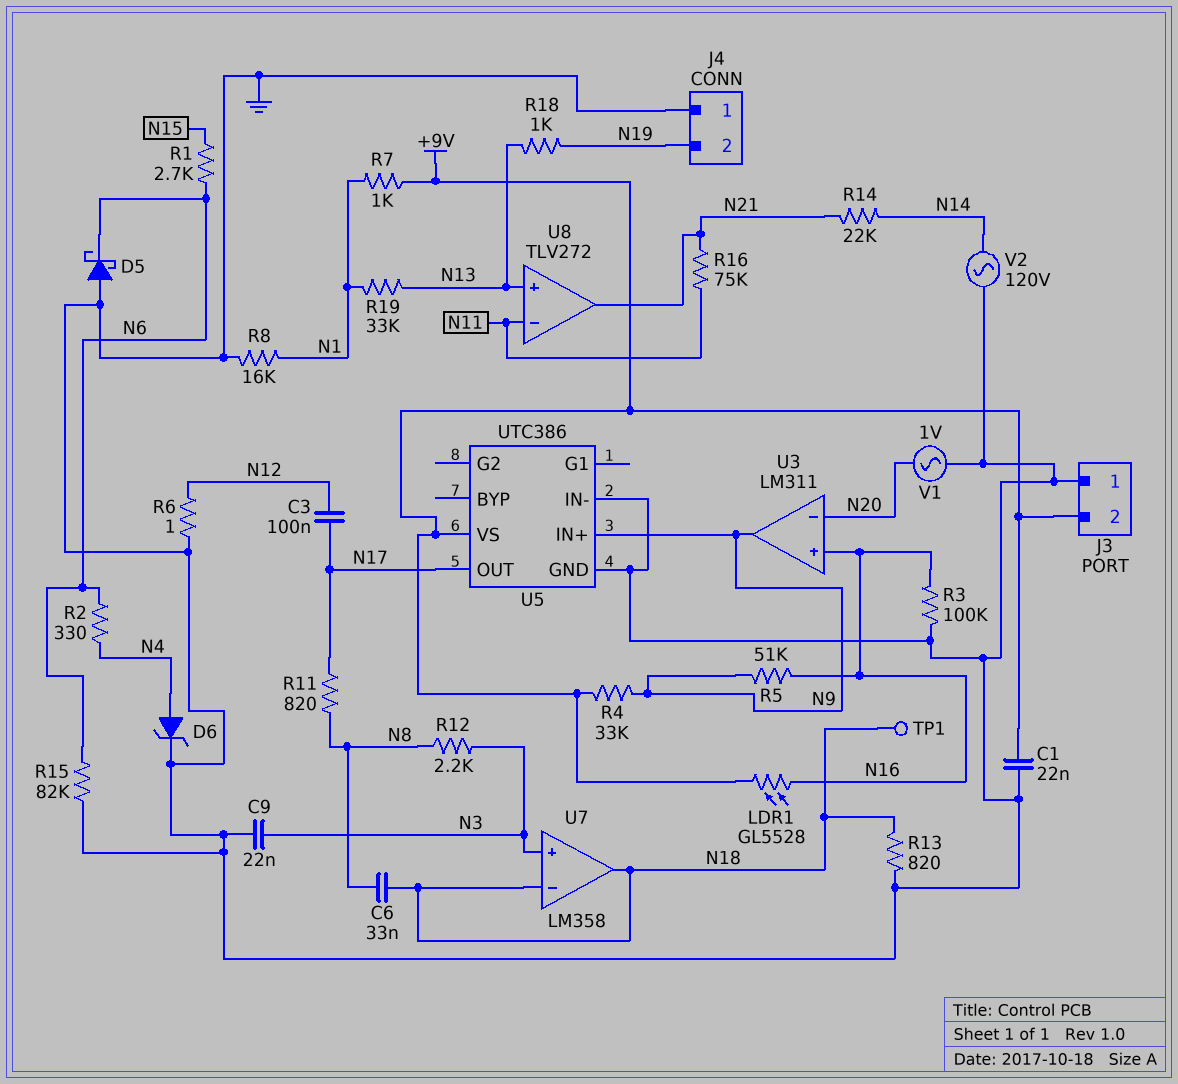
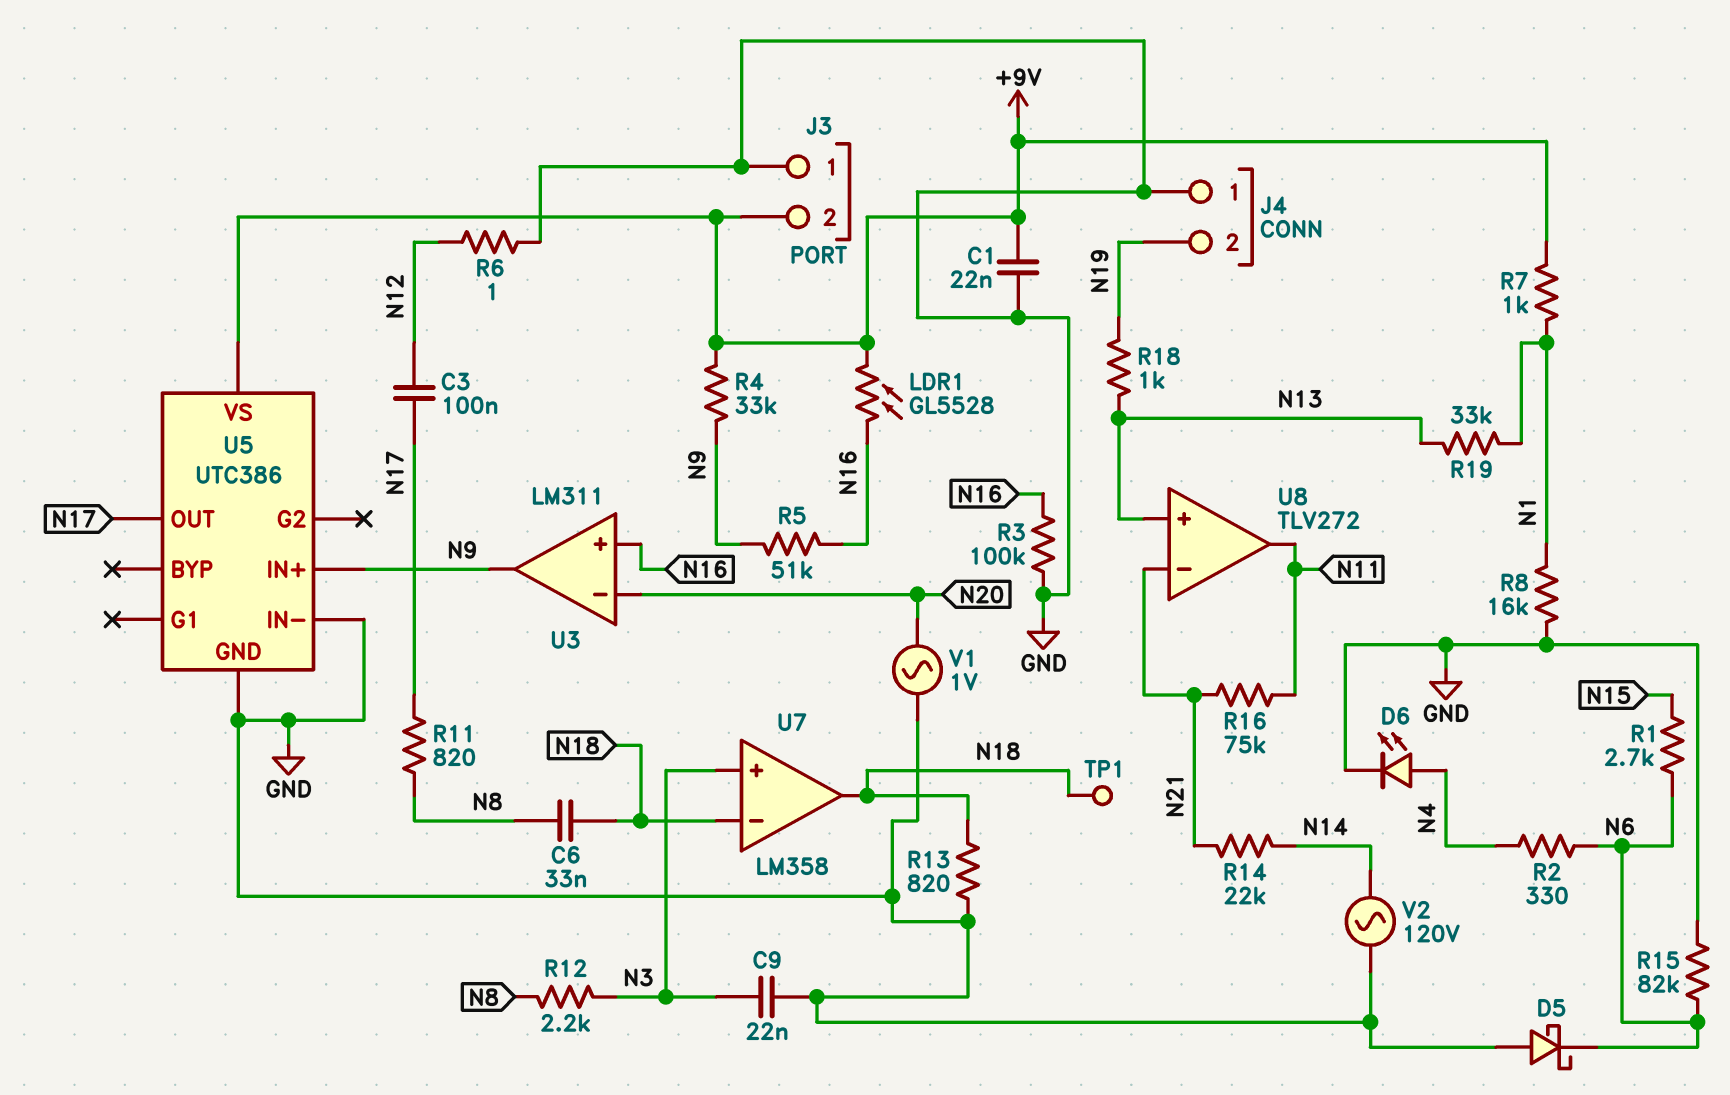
D6: zener (A N4, K GND) -> LED (A N4, K GND)
U8 pin in-: N11 -> N21
U8 pin out: N21 -> N11

